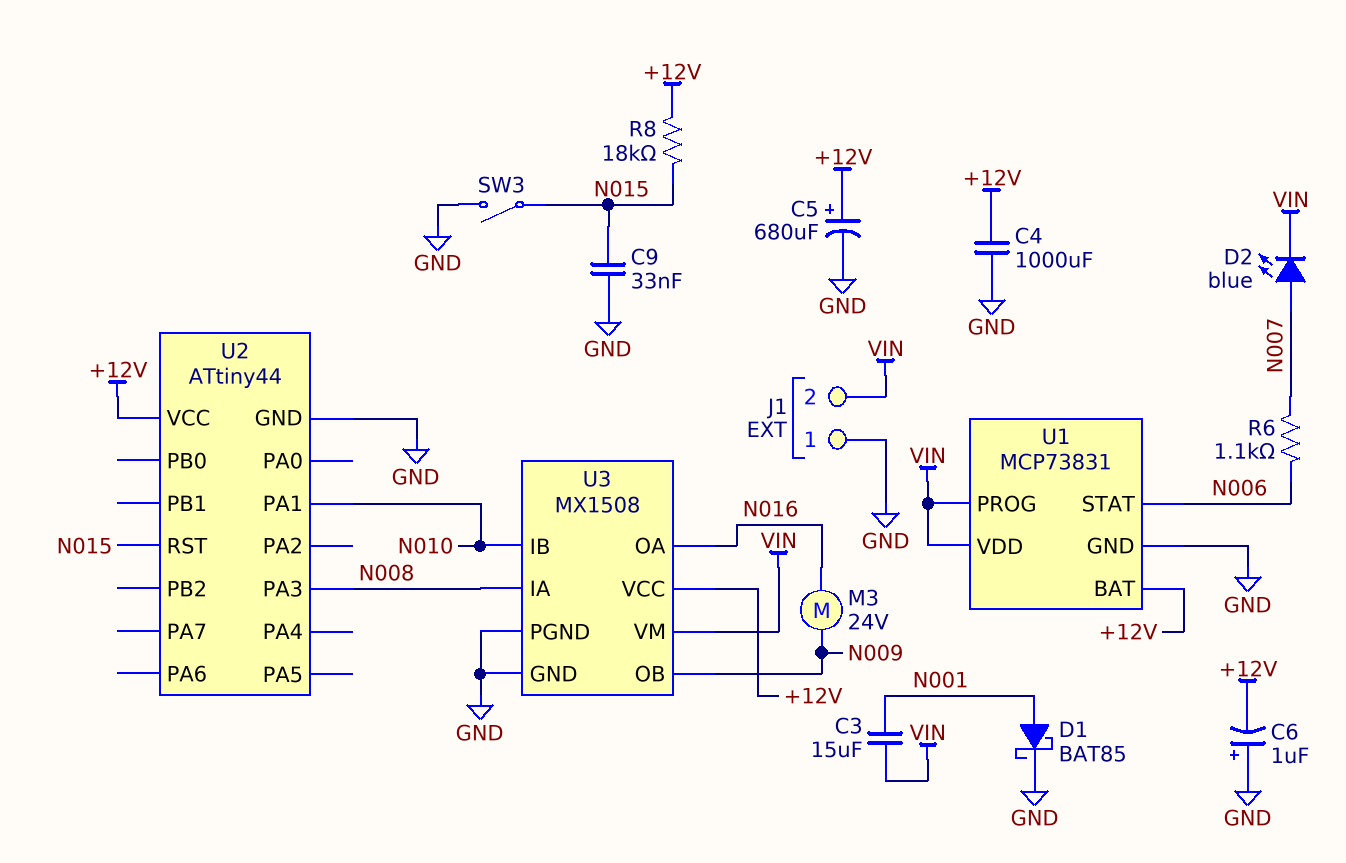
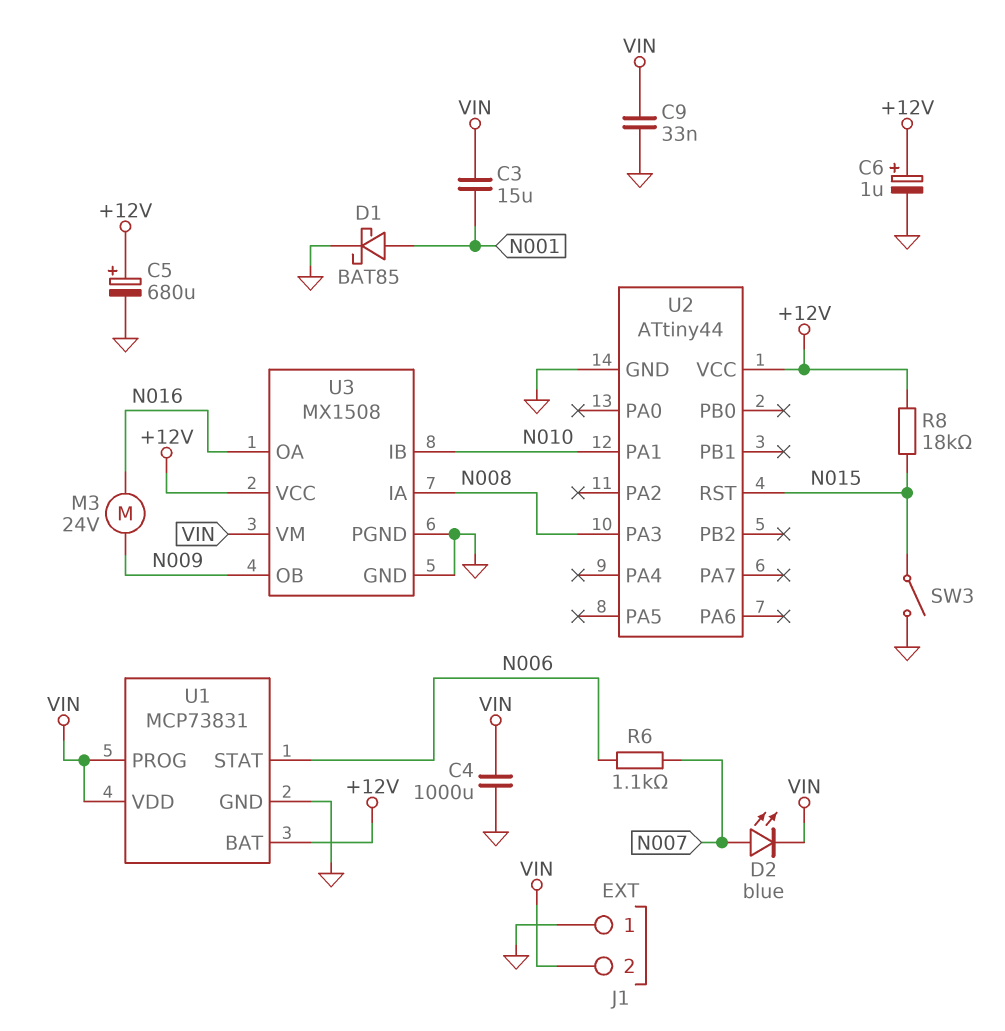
C4: 1000uF (+12V, GND) -> 1000uF (GND, VIN)
C6: 1uF (plus GND, minus +12V) -> 1uF (plus +12V, minus GND)
C9: 33nF (GND, N015) -> 33nF (GND, VIN)

